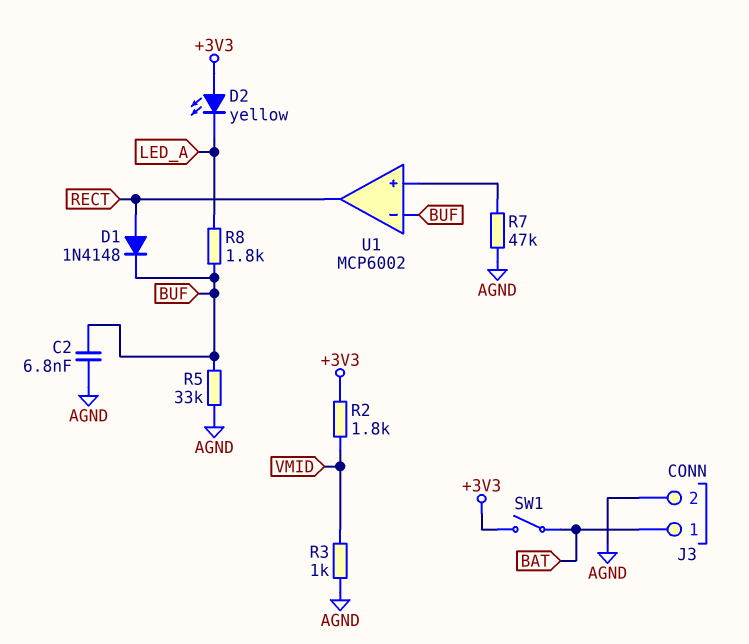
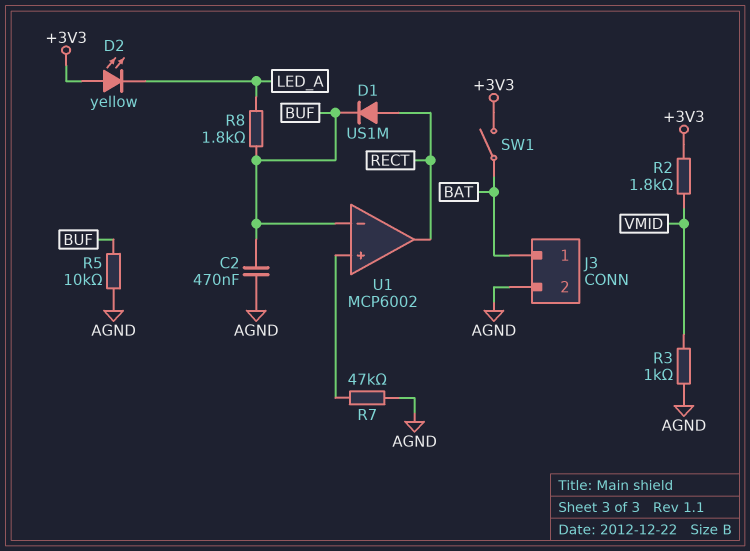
C2: 6.8nF (AGND, BUF) -> 470nF (AGND, BUF)
D1: diode 1N4148 (A RECT, K BUF) -> diode US1M (A RECT, K BUF)
R5: 33k (AGND, BUF) -> 10k (AGND, BUF)

